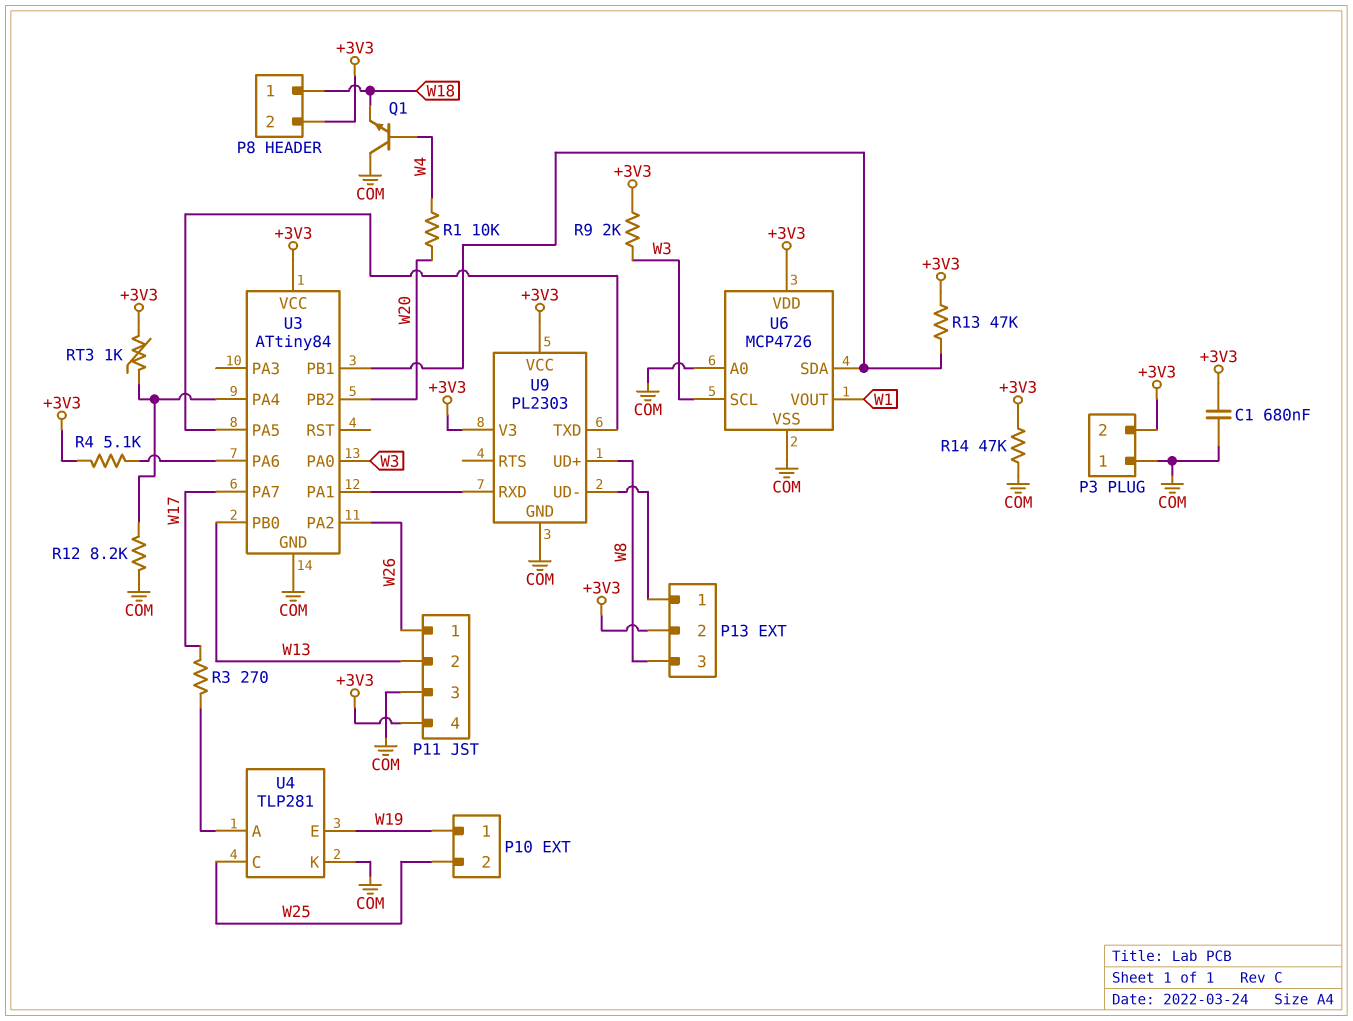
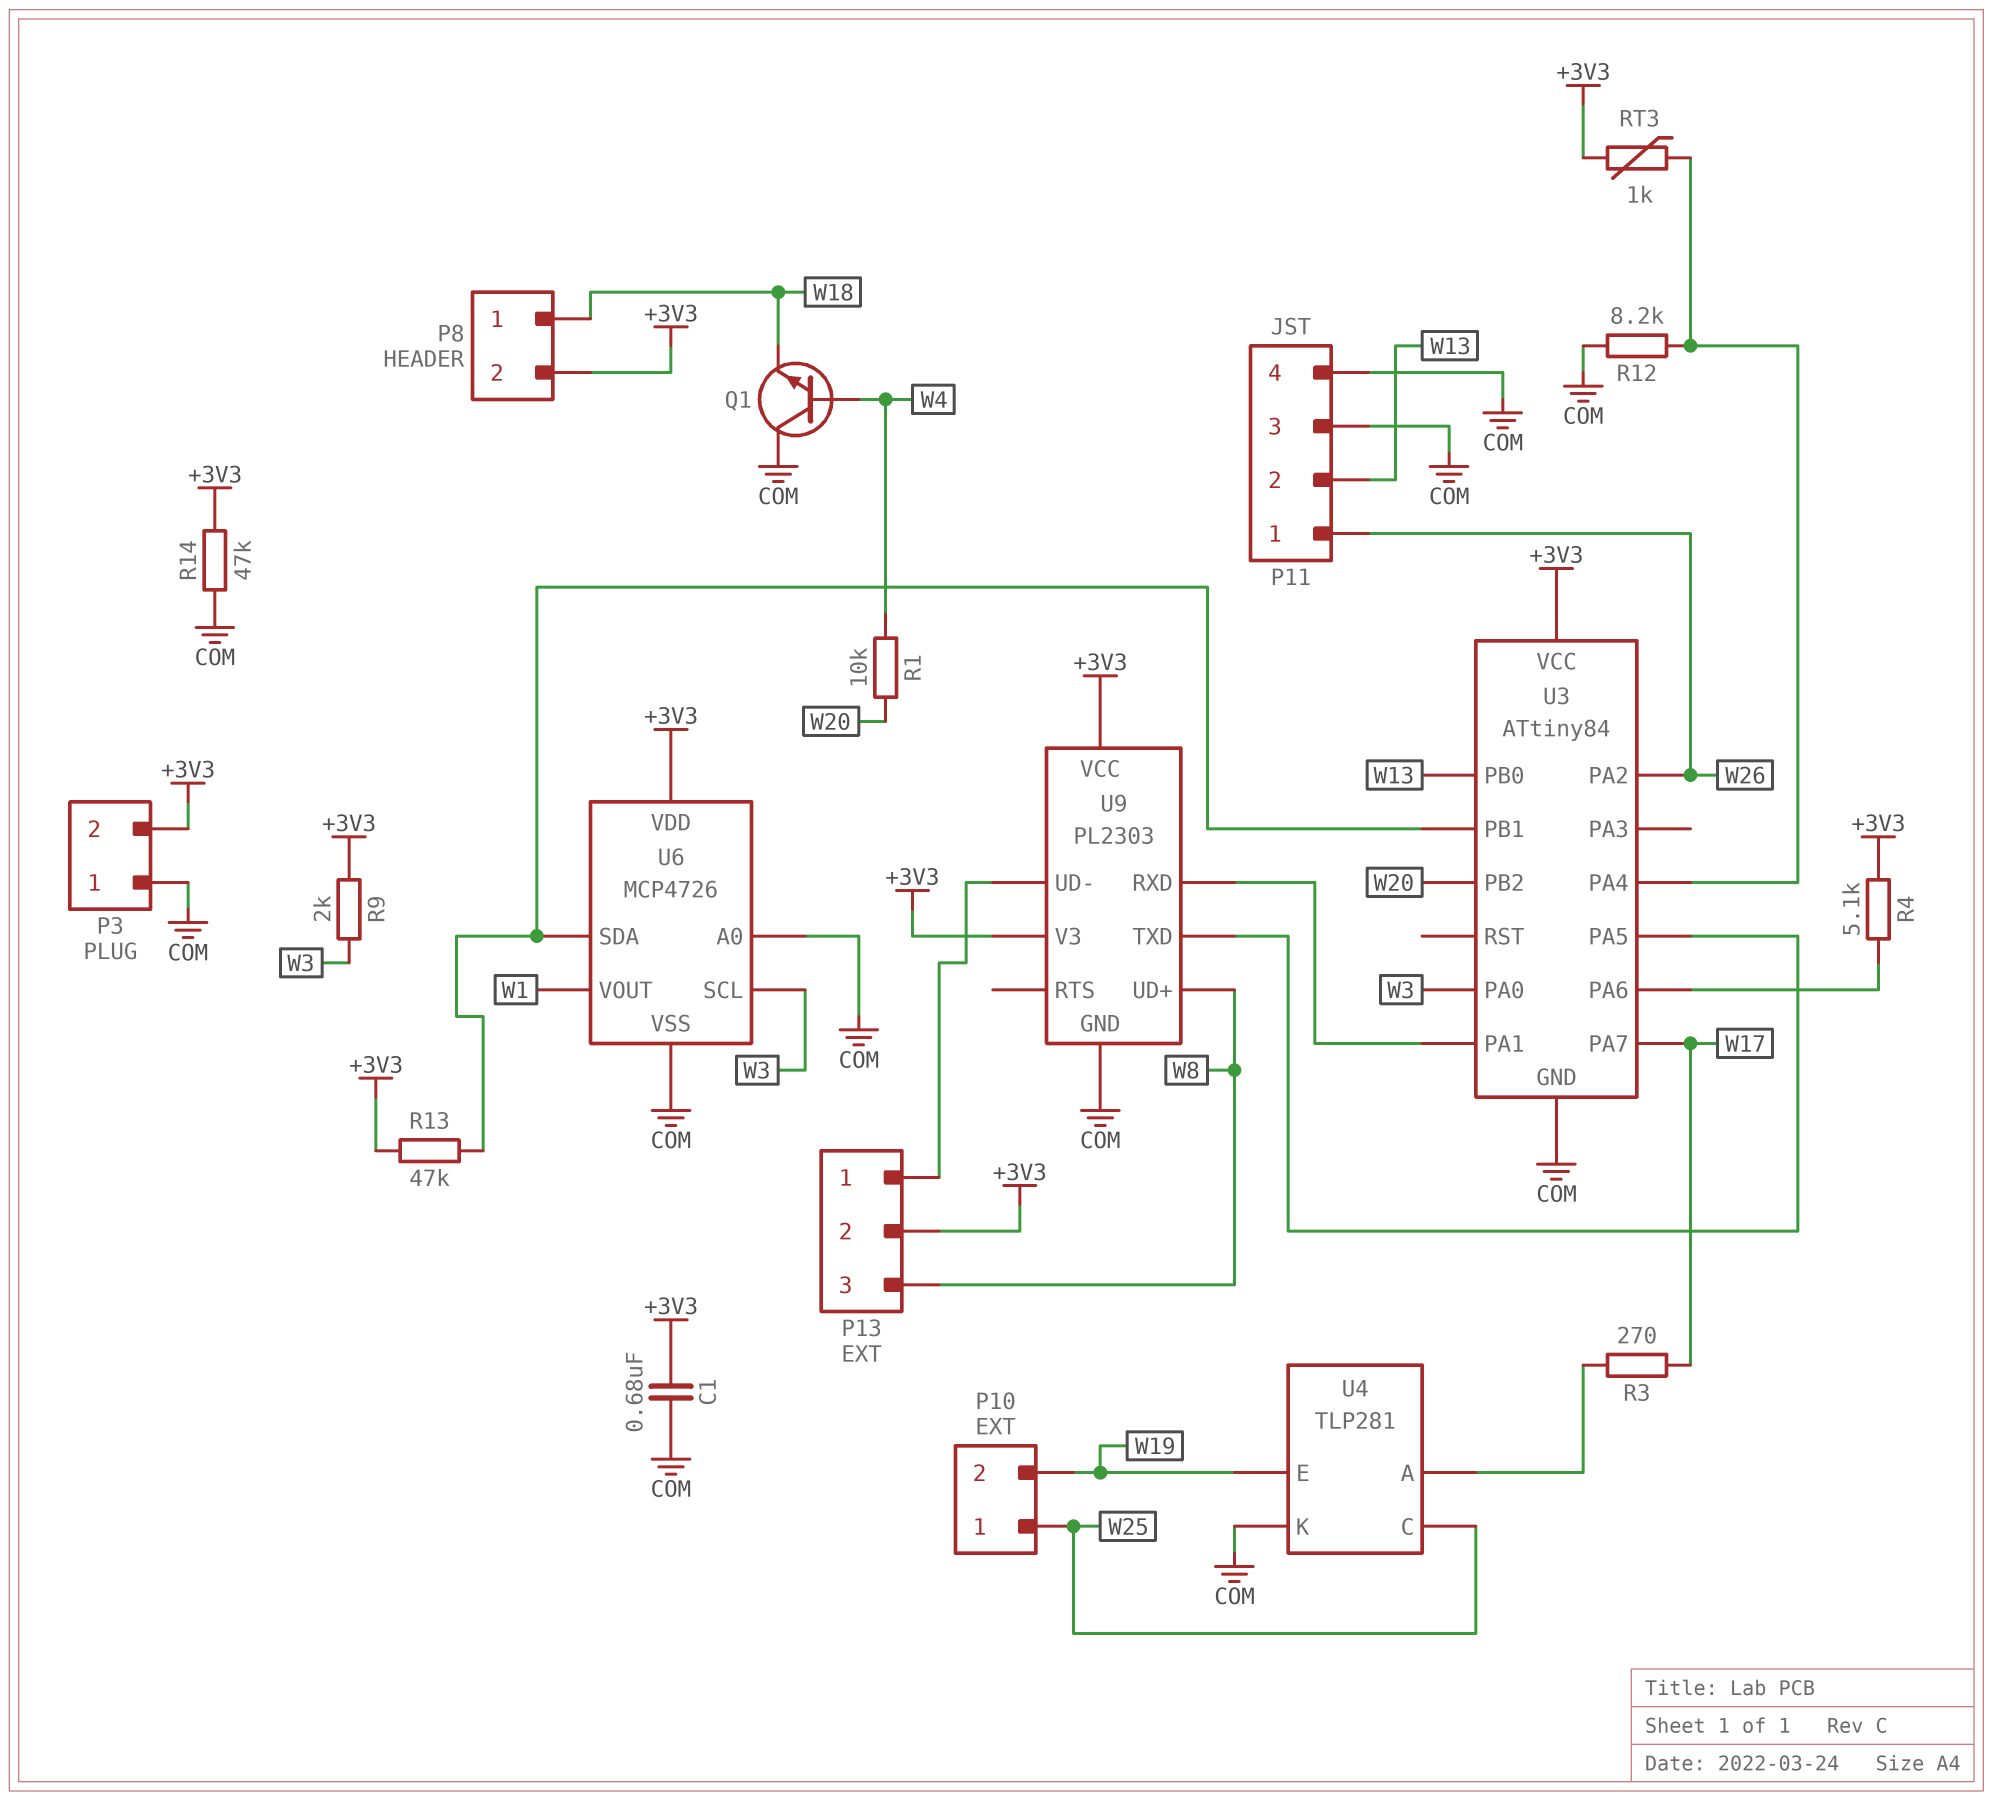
P10 pin 1: W19 -> W25
P10 pin 2: W25 -> W19
P11 pin 4: +3V3 -> COM

